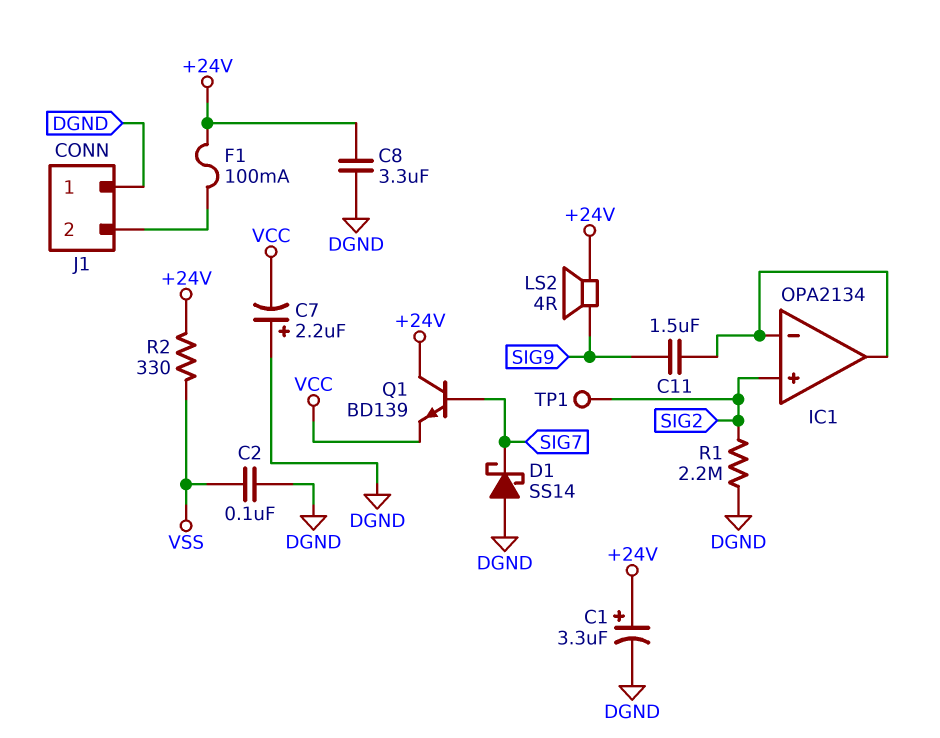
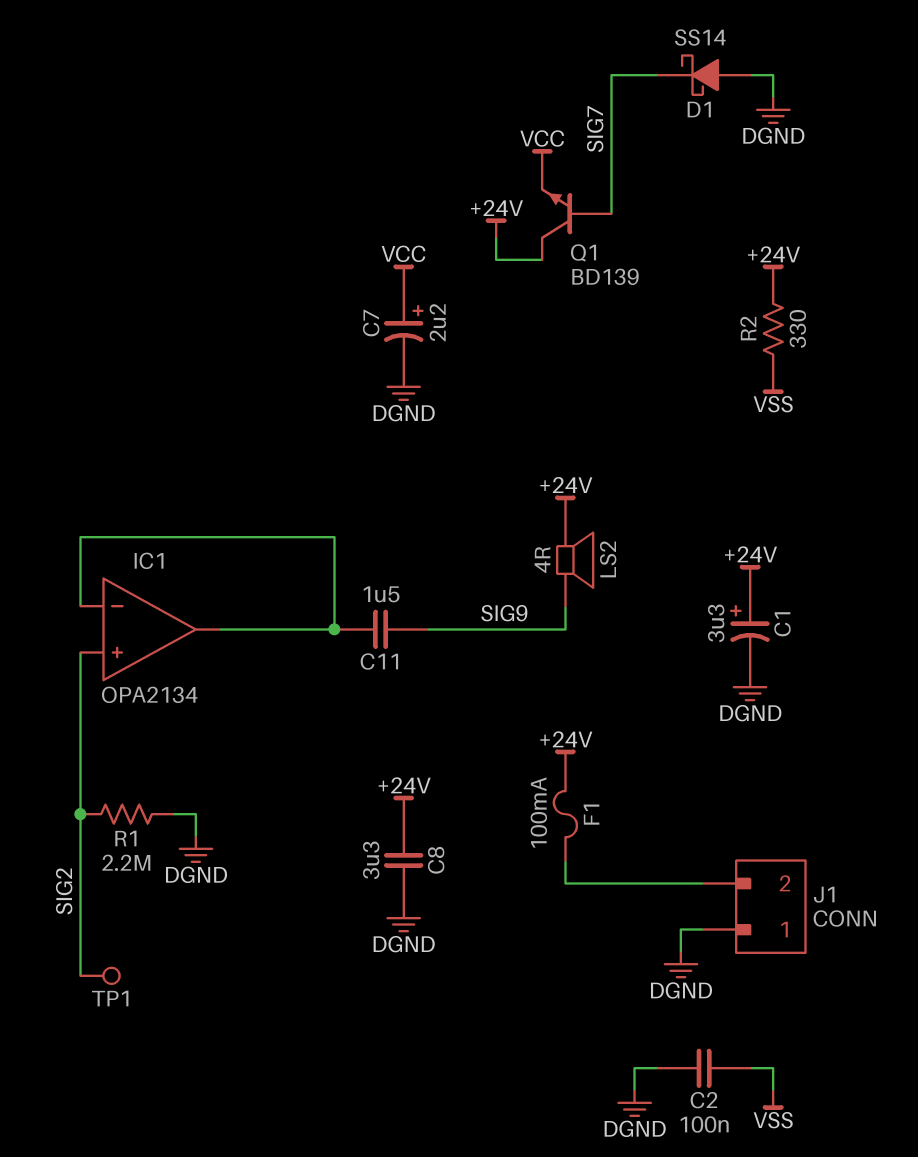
C7: 2.2uF (plus DGND, minus VCC) -> 2.2uF (plus VCC, minus DGND)

